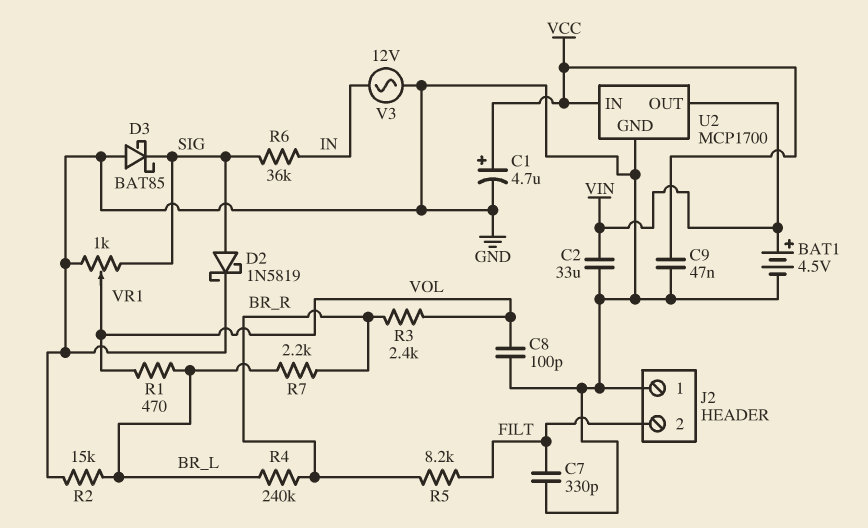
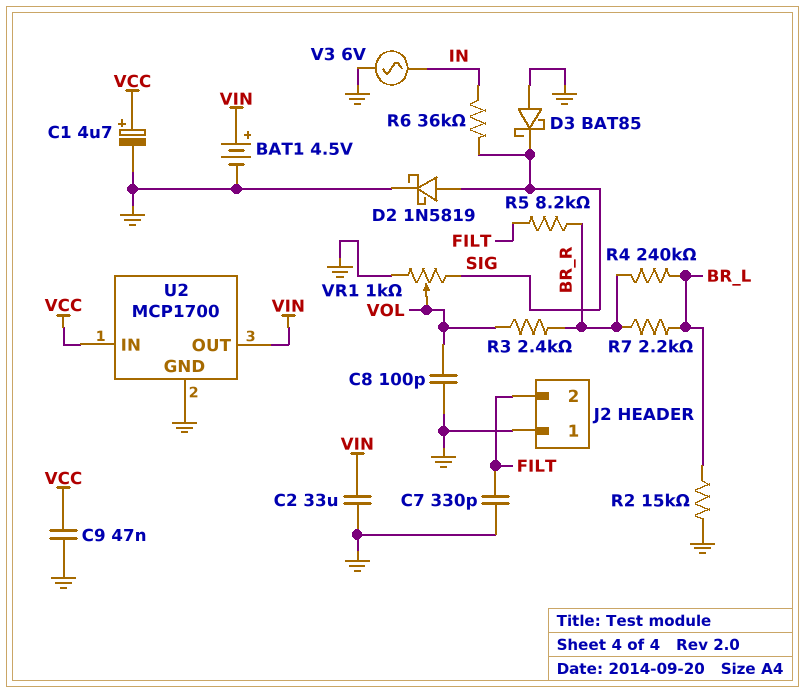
R1: 470 (BR_L, VOL) -> none
V3: AC 12V (GND, IN) -> AC 6V (GND, IN)

